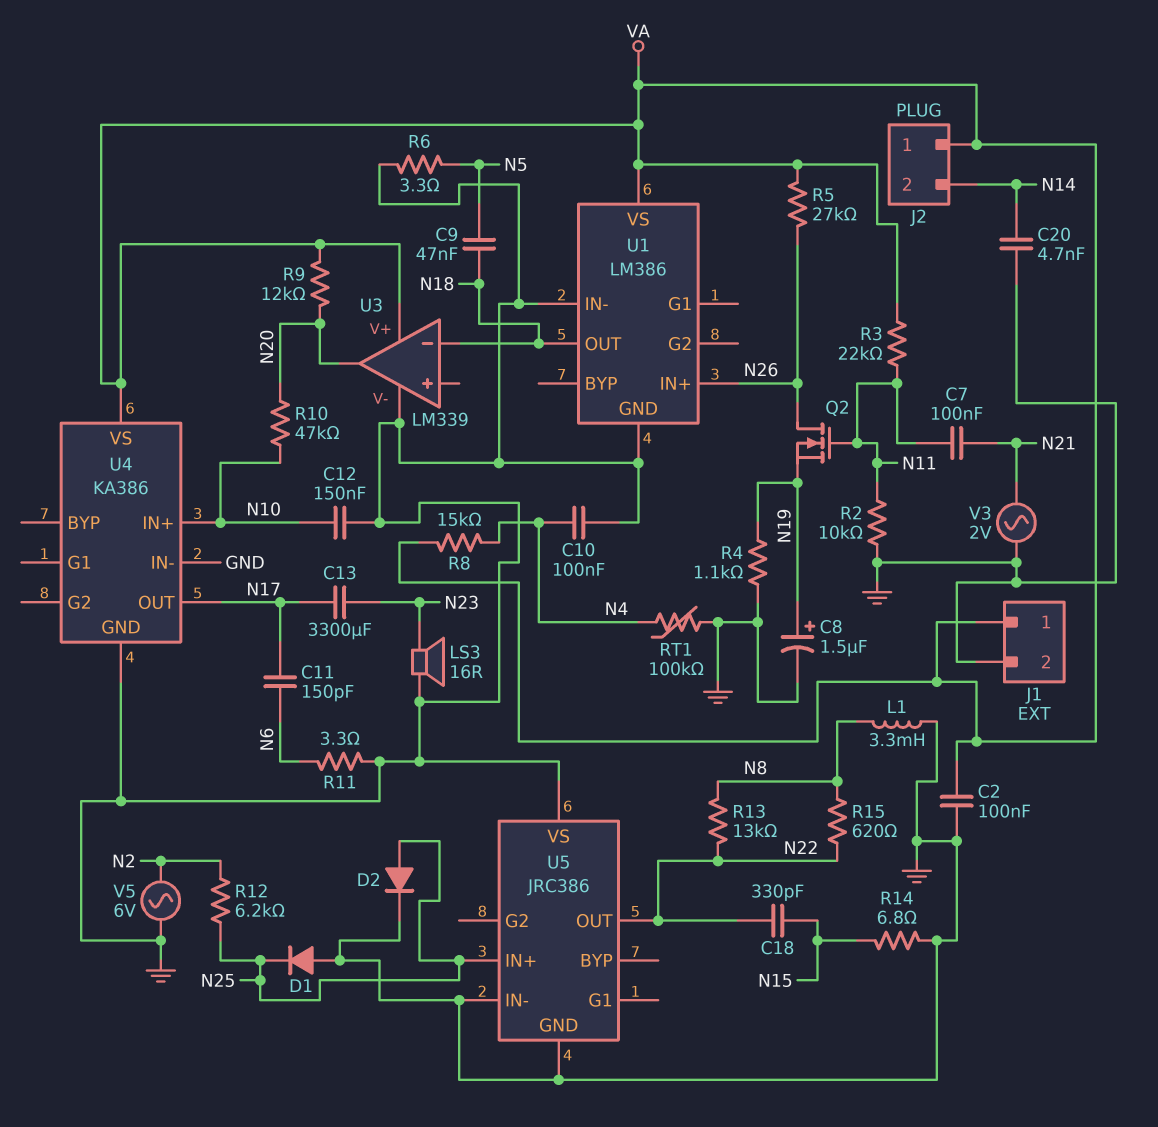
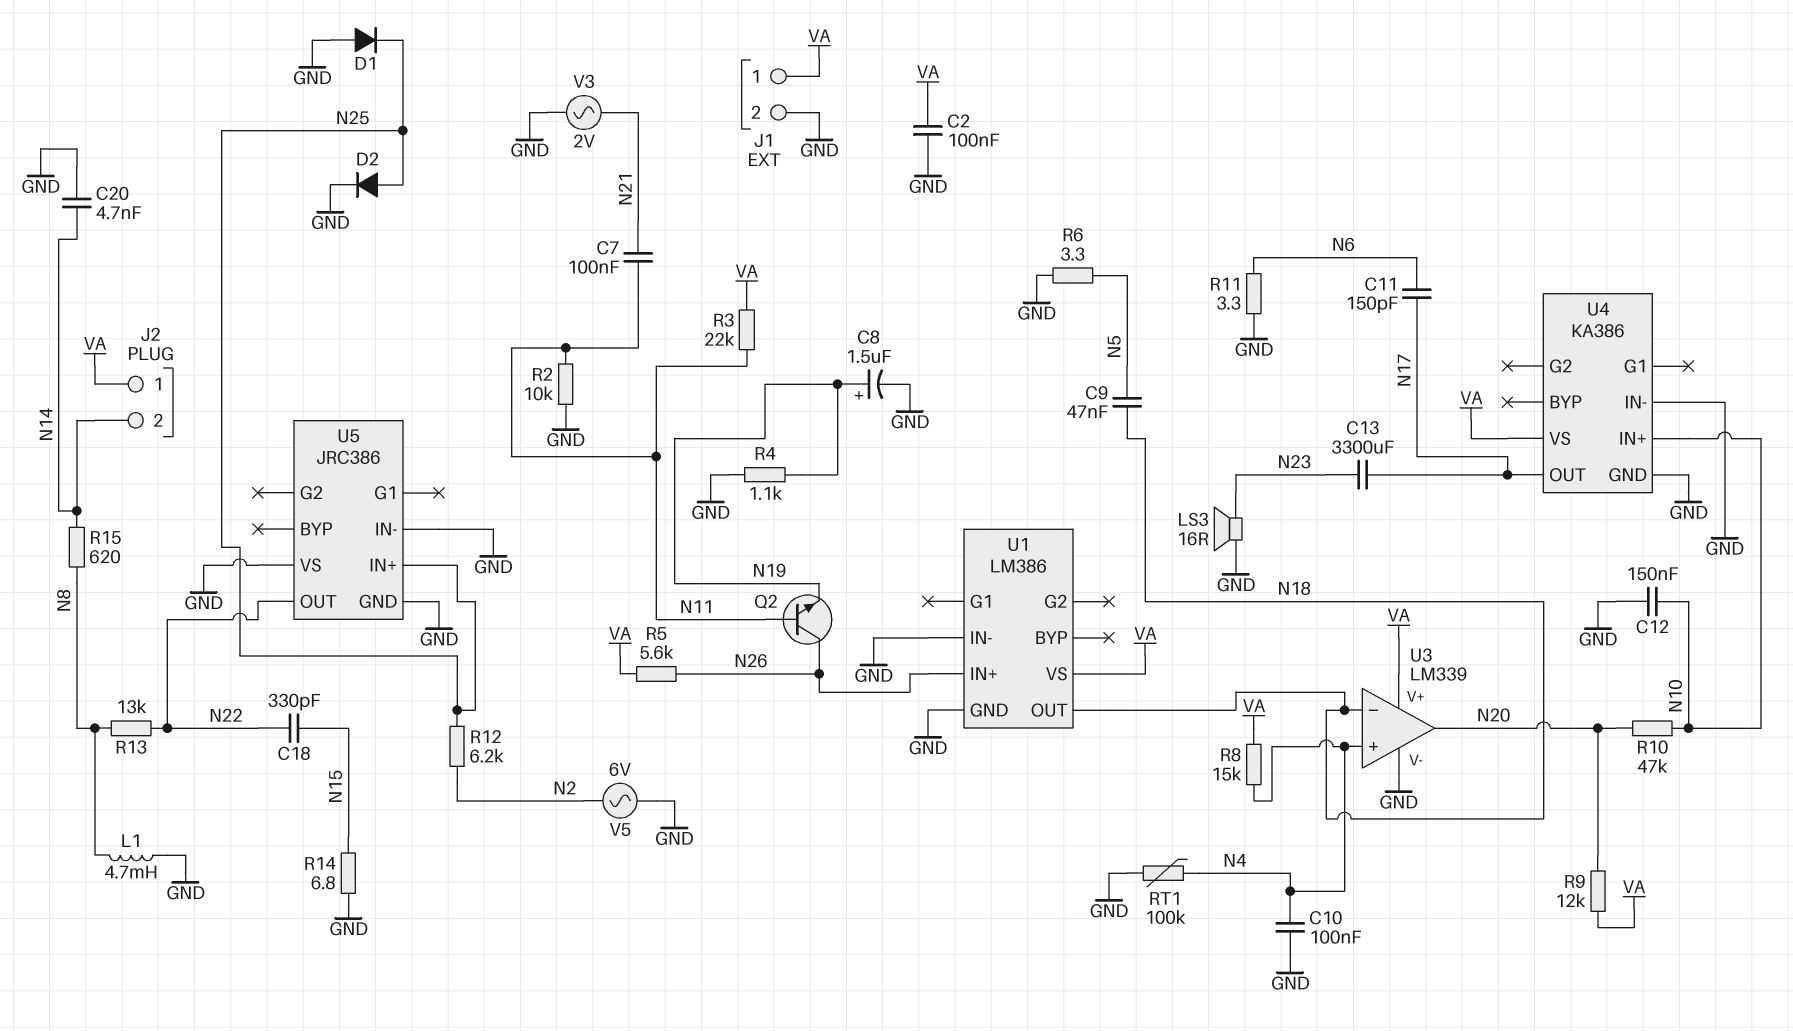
L1: 3.3mH (GND, N8) -> 4.7mH (GND, N8)
Q2: NMOS (G N11, D N26, S N19) -> NPN (B N11, C N26, E N19)
R5: 27k (N26, VA) -> 5.6k (N26, VA)
R15: 620 (N8, N22) -> 620 (N8, N14)
U3 pin in+: none -> N4

